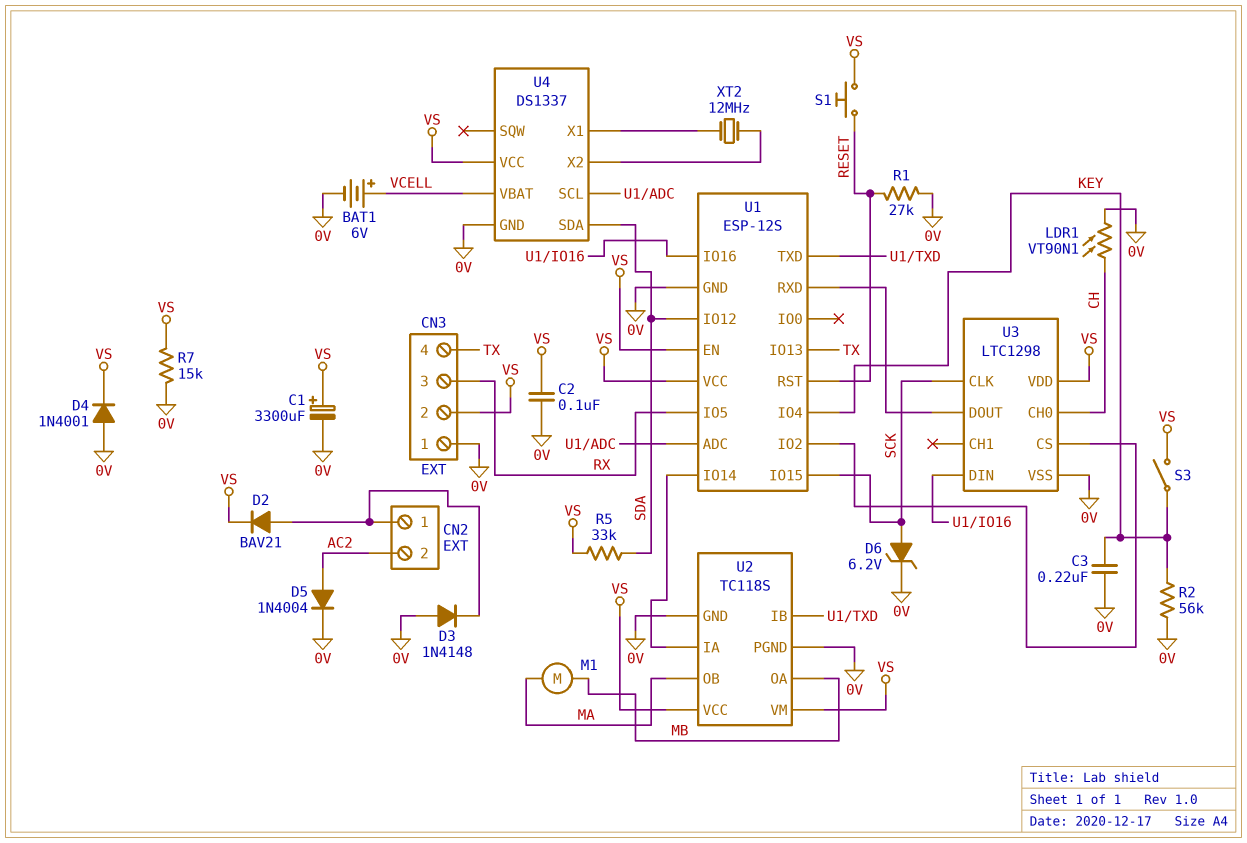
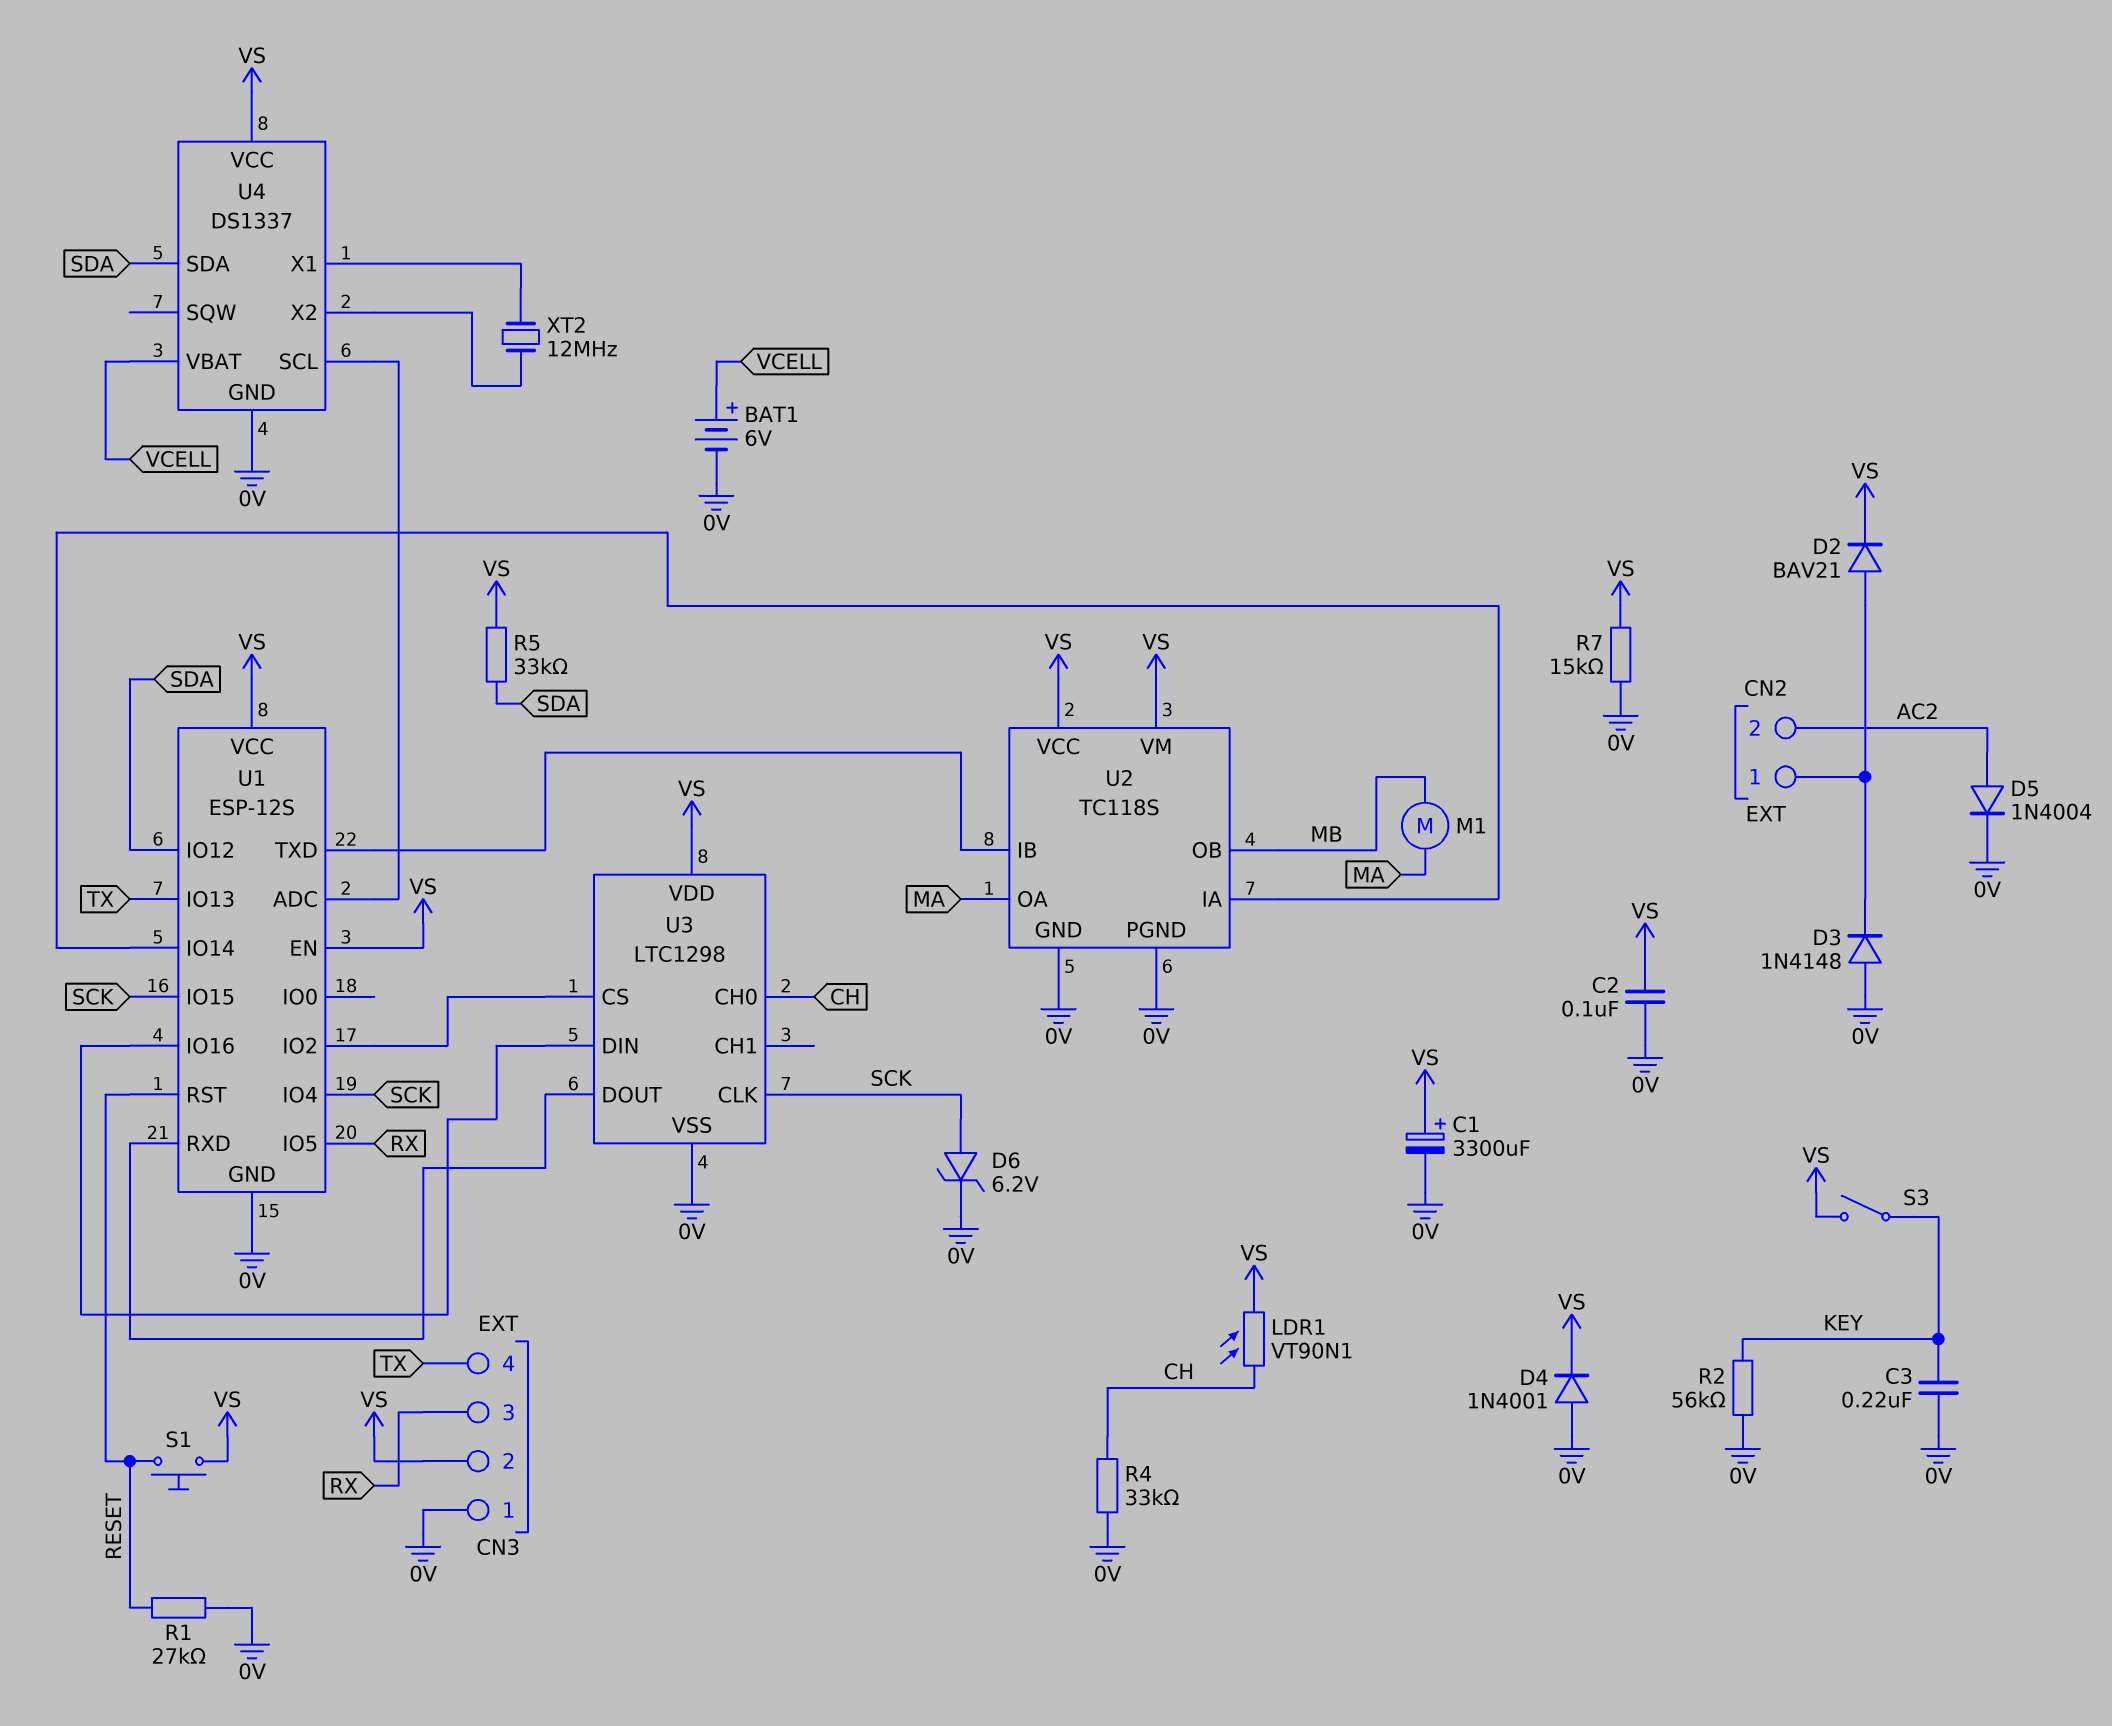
LDR1: VT90N1 (0V, CH) -> VT90N1 (CH, VS)
R4: none -> 33k (0V, CH)
U1 pin IO4: KEY -> SCK
U2 pin OA: MB -> MA
U2 pin OB: MA -> MB

